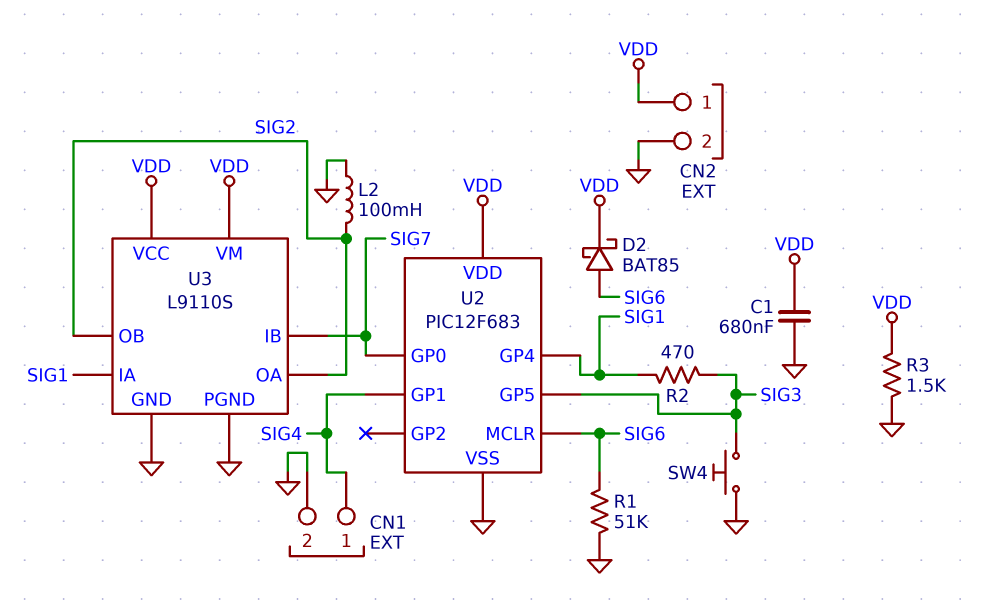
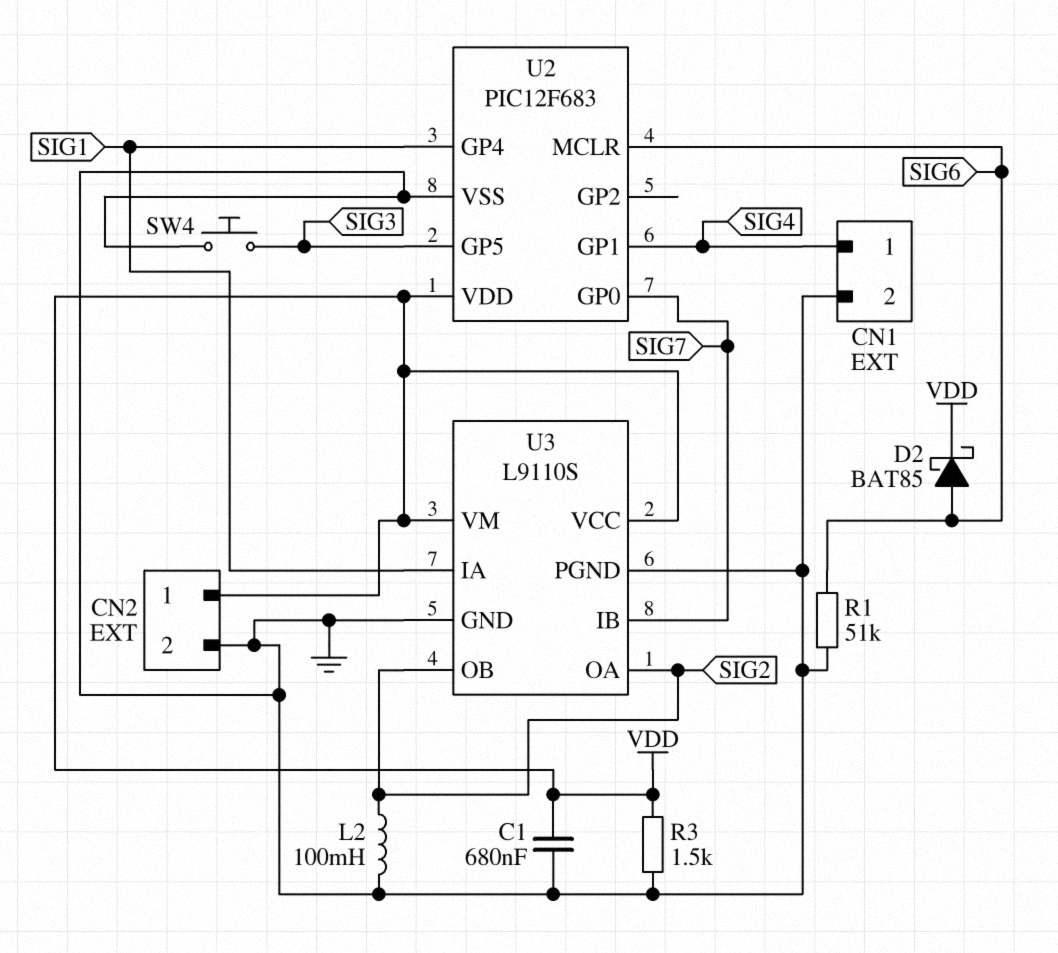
R2: 470 (SIG1, SIG3) -> none

